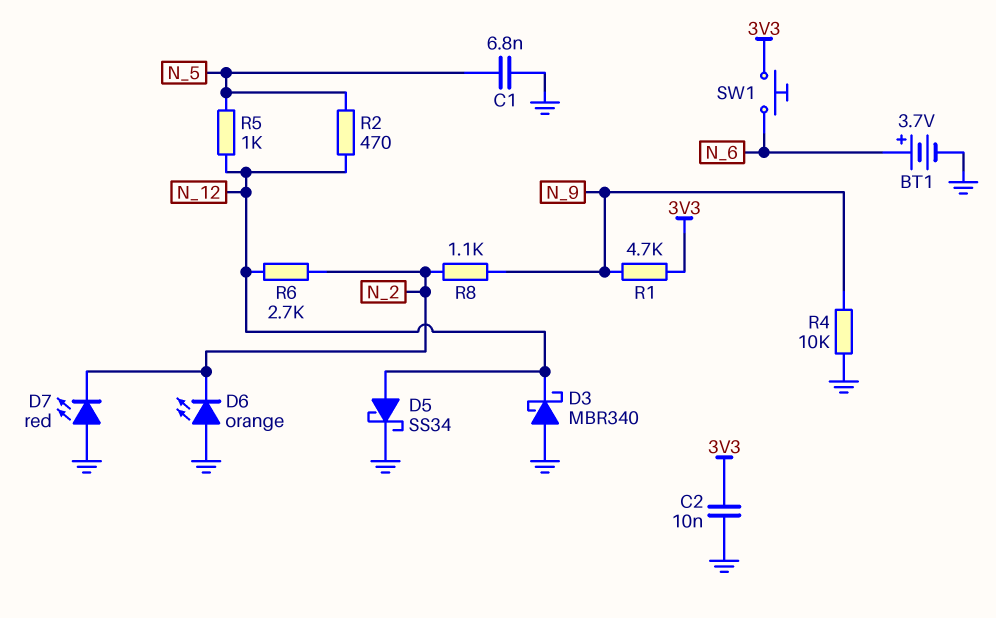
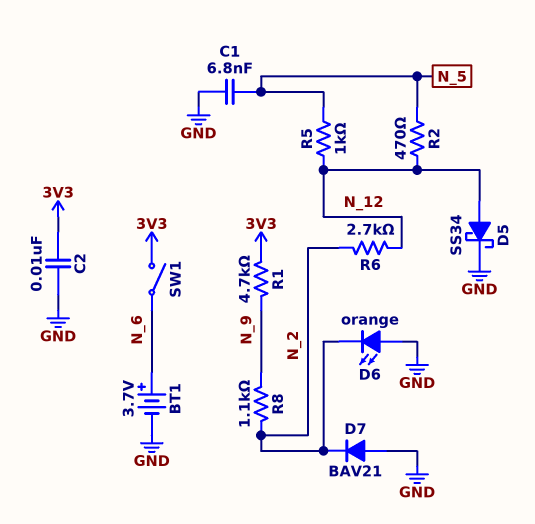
D3: schottky MBR340 (A GND, K N_12) -> none
D7: LED red (A GND, K N_2) -> diode BAV21 (A GND, K N_2)
R4: 10k (GND, N_9) -> none
SW1: button (3V3, N_6) -> switch (3V3, N_6)

